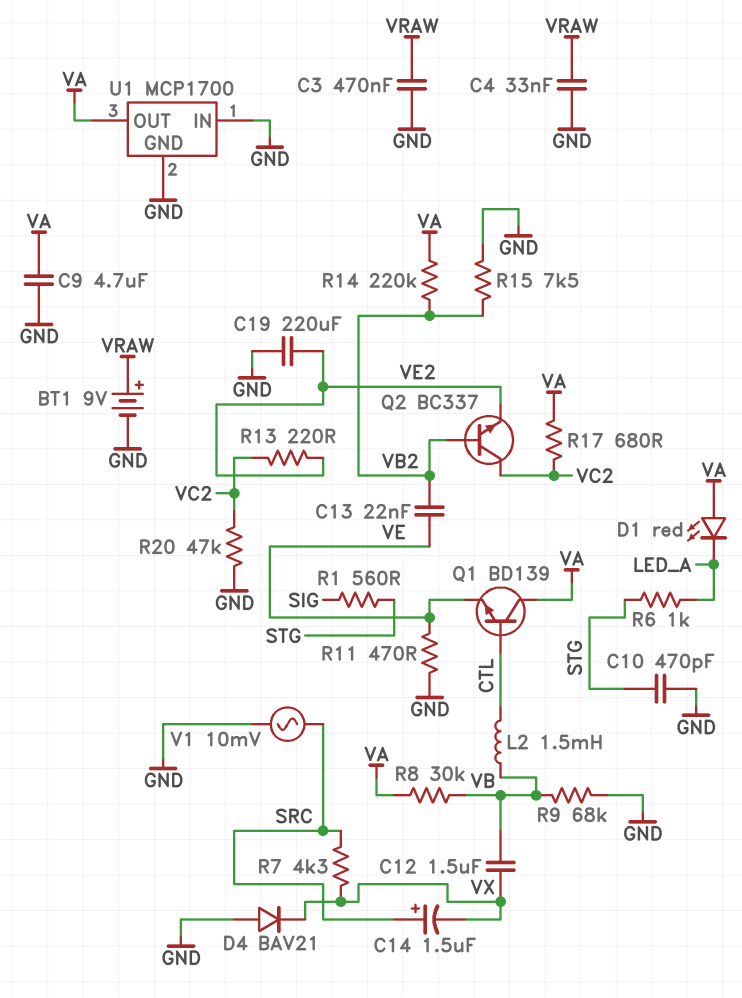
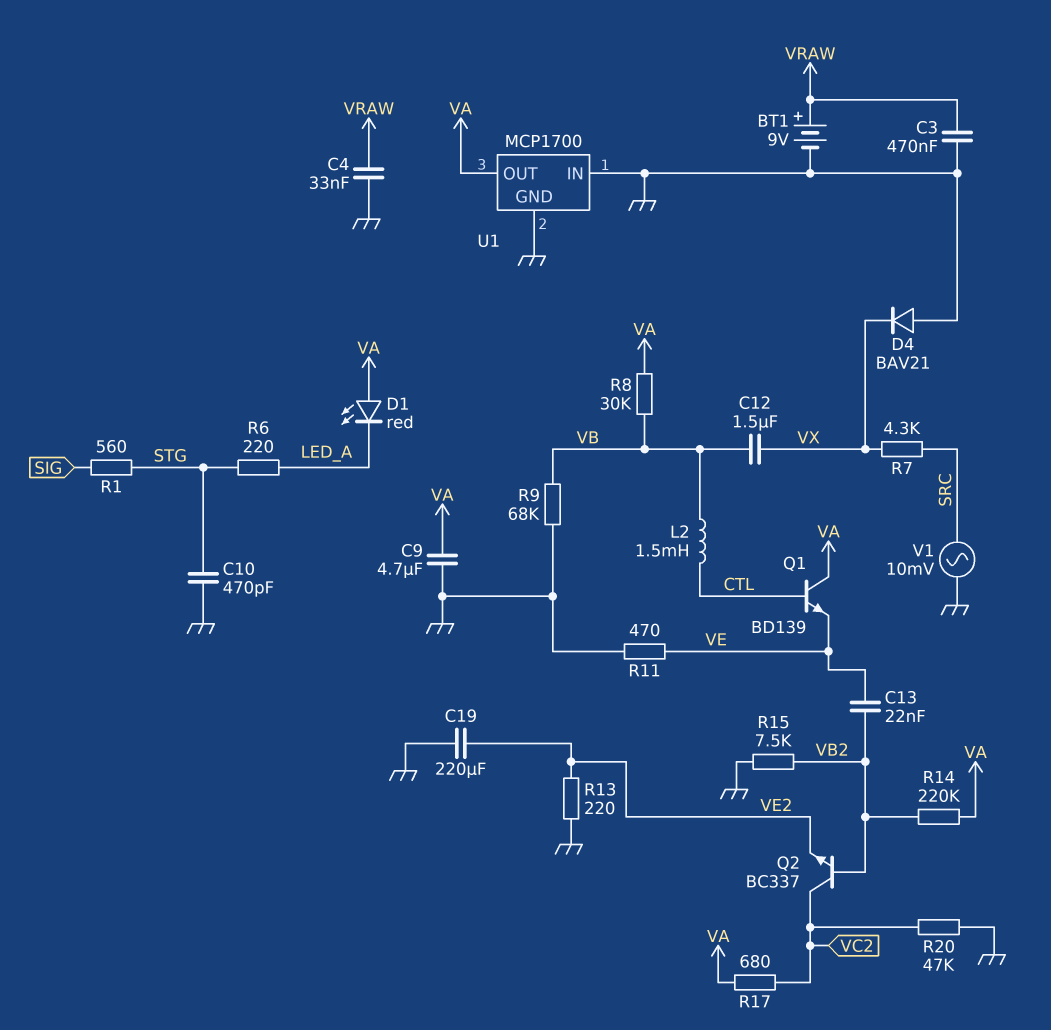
C14: 1.5uF (plus SRC, minus VX) -> none
R6: 1k (LED_A, STG) -> 220 (LED_A, STG)
R13: 220 (VC2, VE2) -> 220 (GND, VE2)

